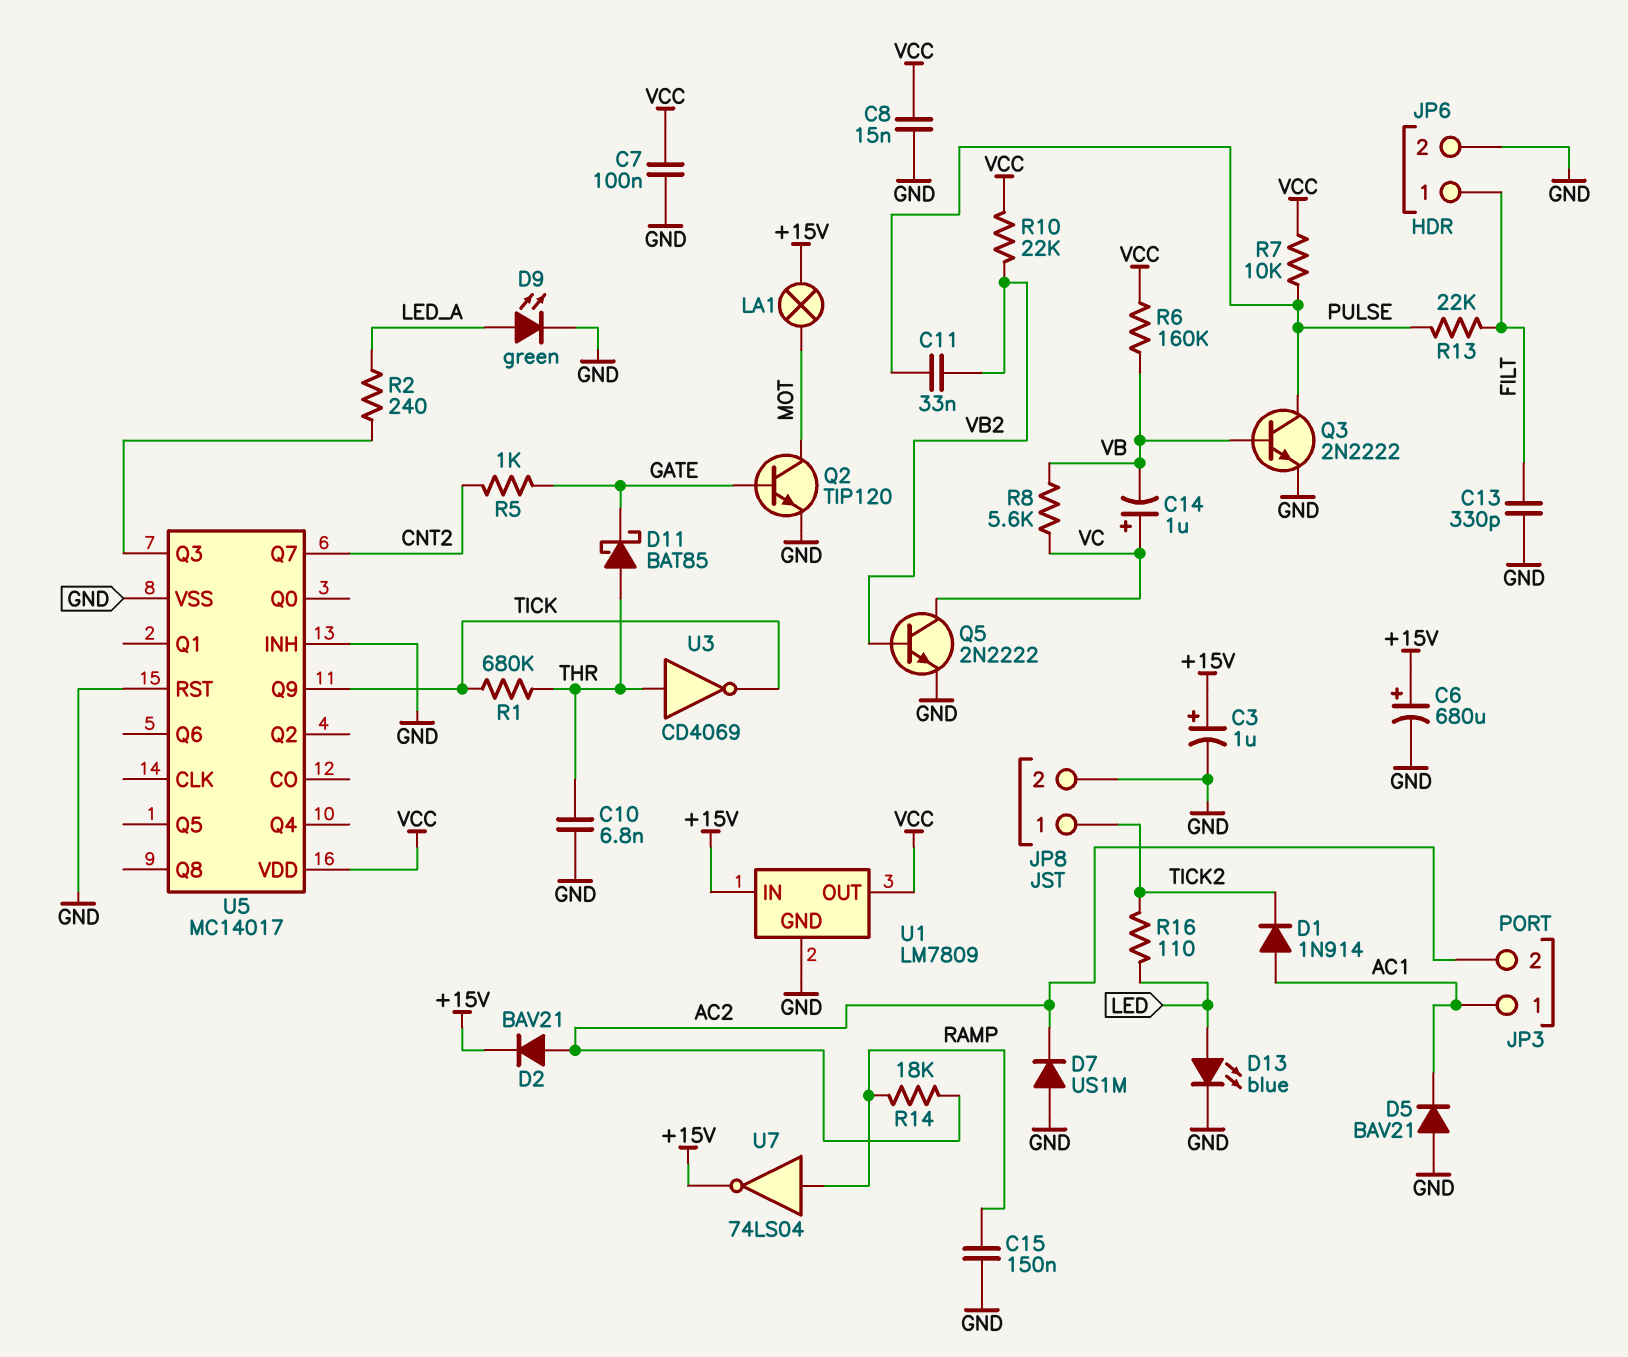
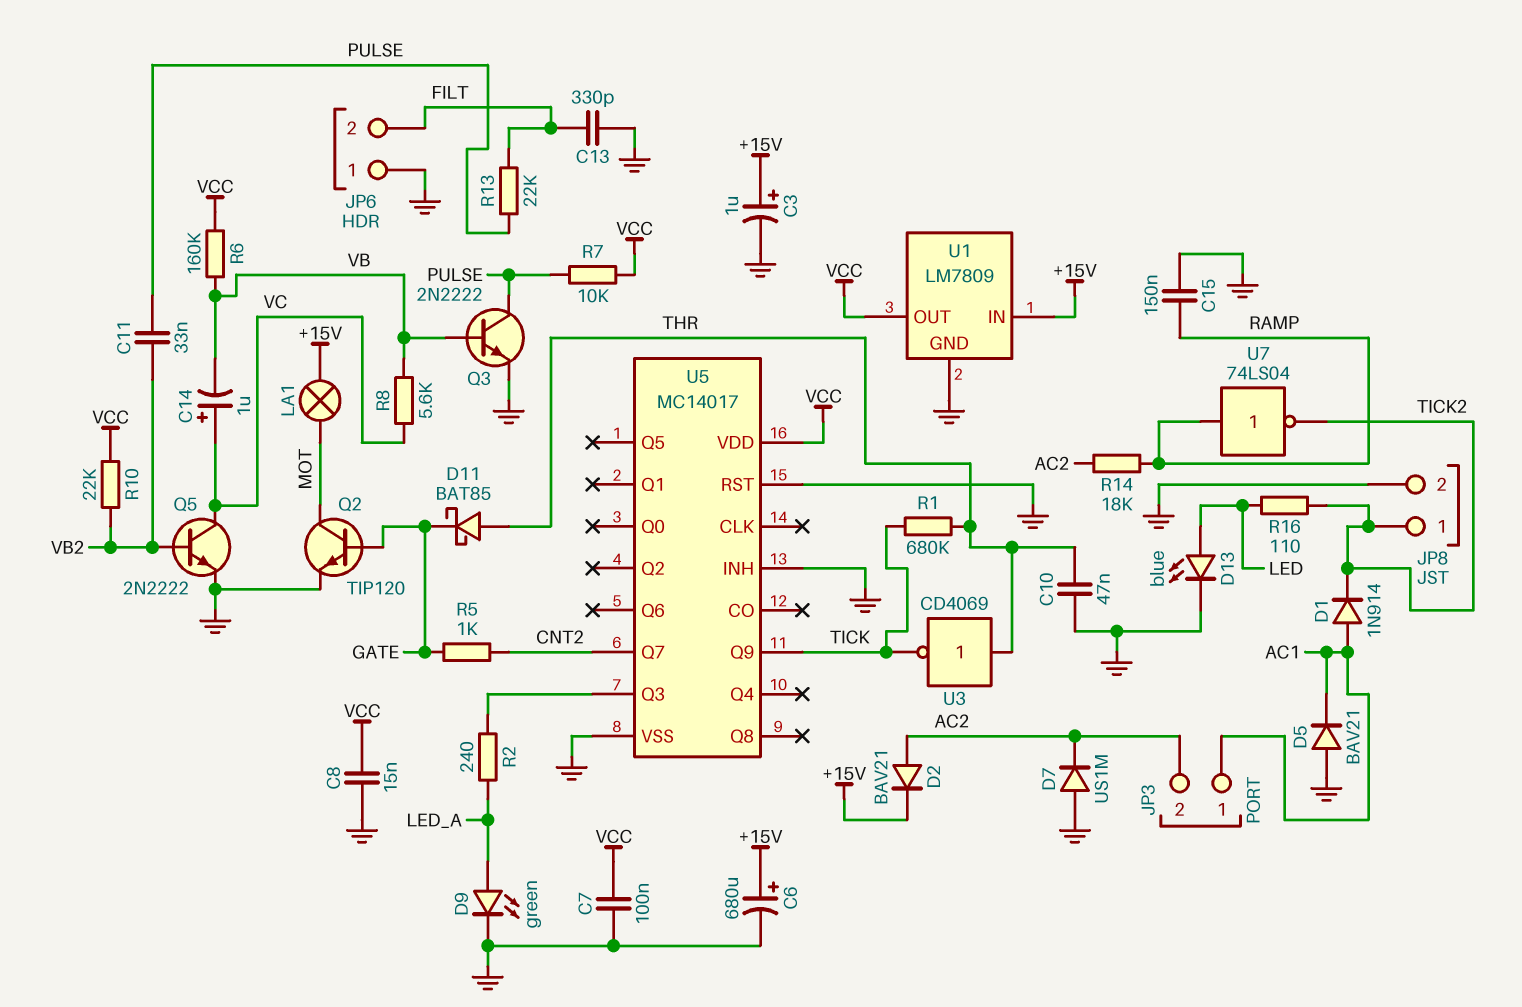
C10: 6.8nF (GND, THR) -> 47nF (GND, THR)
JP6 pin 1: FILT -> GND
JP6 pin 2: GND -> FILT
U7: NOT 74LS04 (in RAMP, out +15V) -> NOT 74LS04 (in RAMP, out TICK2)

